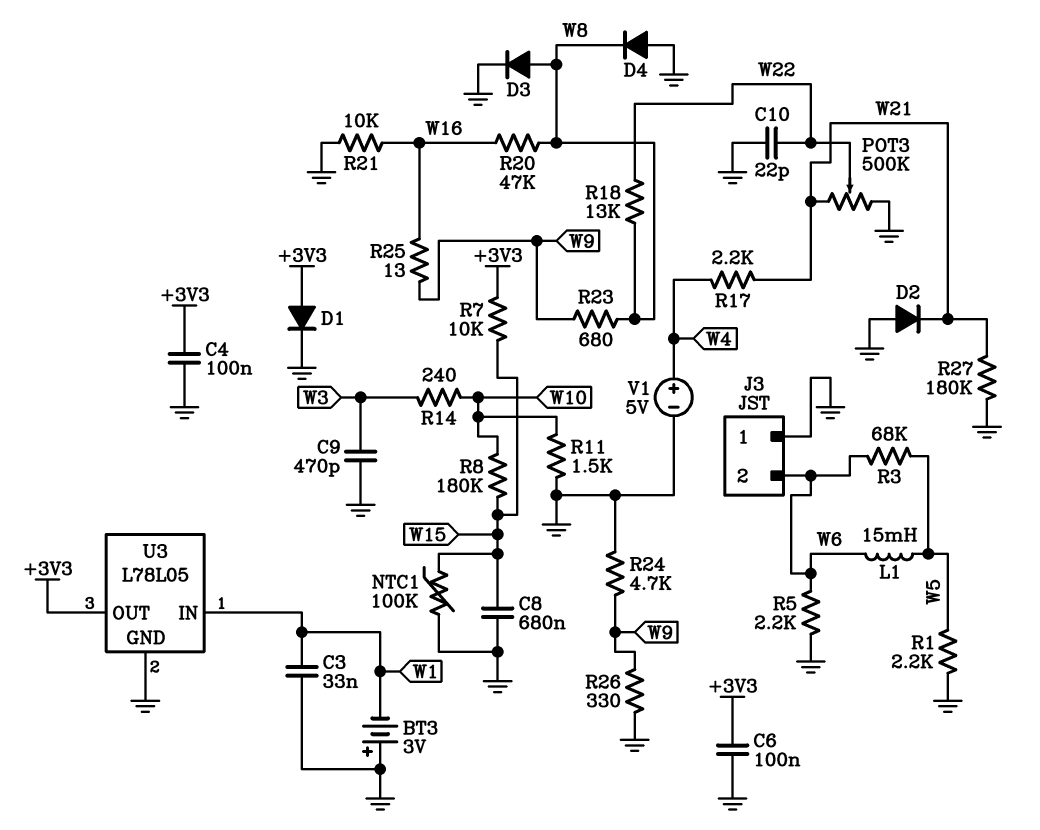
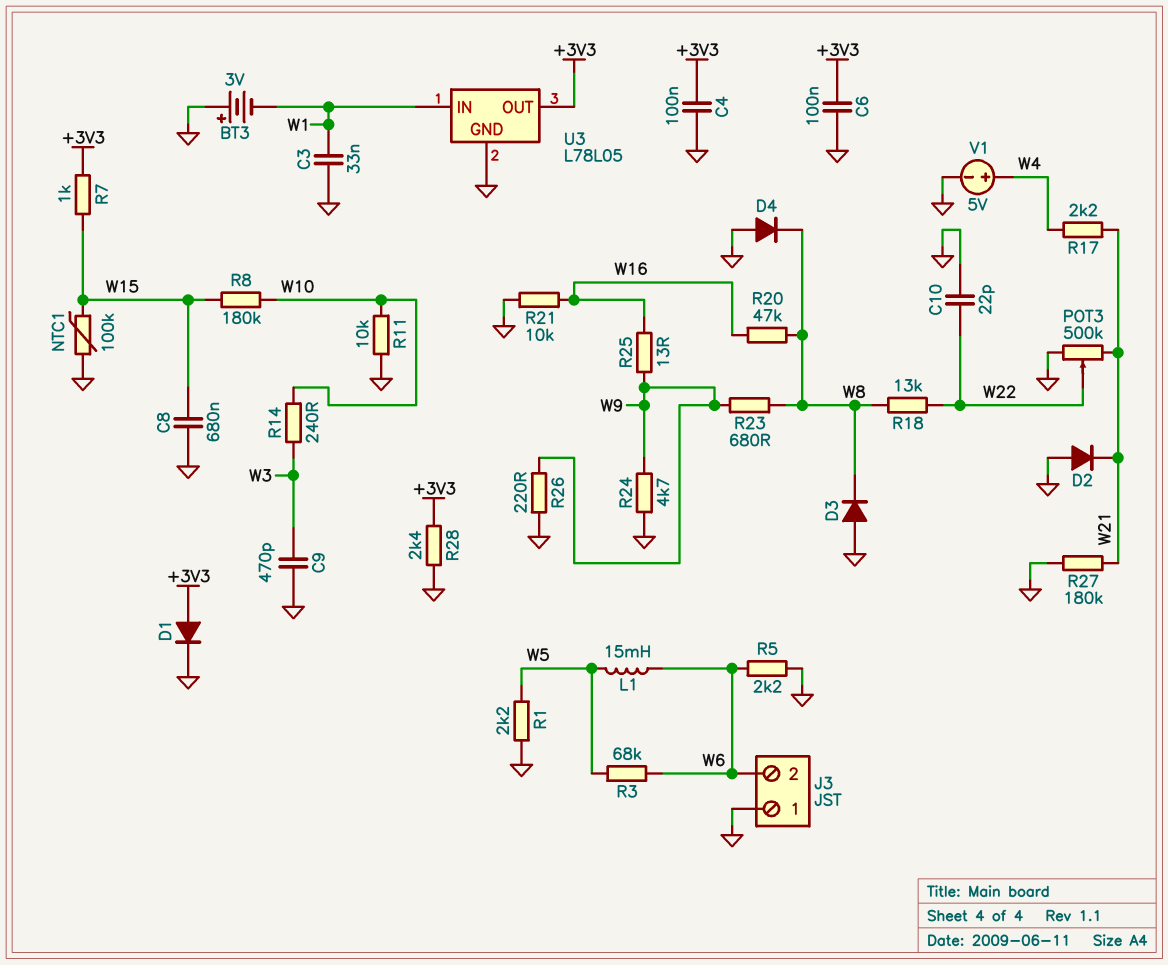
D3: diode (A W8, K GND) -> diode (A GND, K W8)
R7: 10k (+3V3, W15) -> 1k (+3V3, W15)
R11: 1.5k (GND, W10) -> 10k (GND, W10)
R26: 330 (GND, W9) -> 220 (GND, W9)
R28: none -> 2.4k (+3V3, GND)

